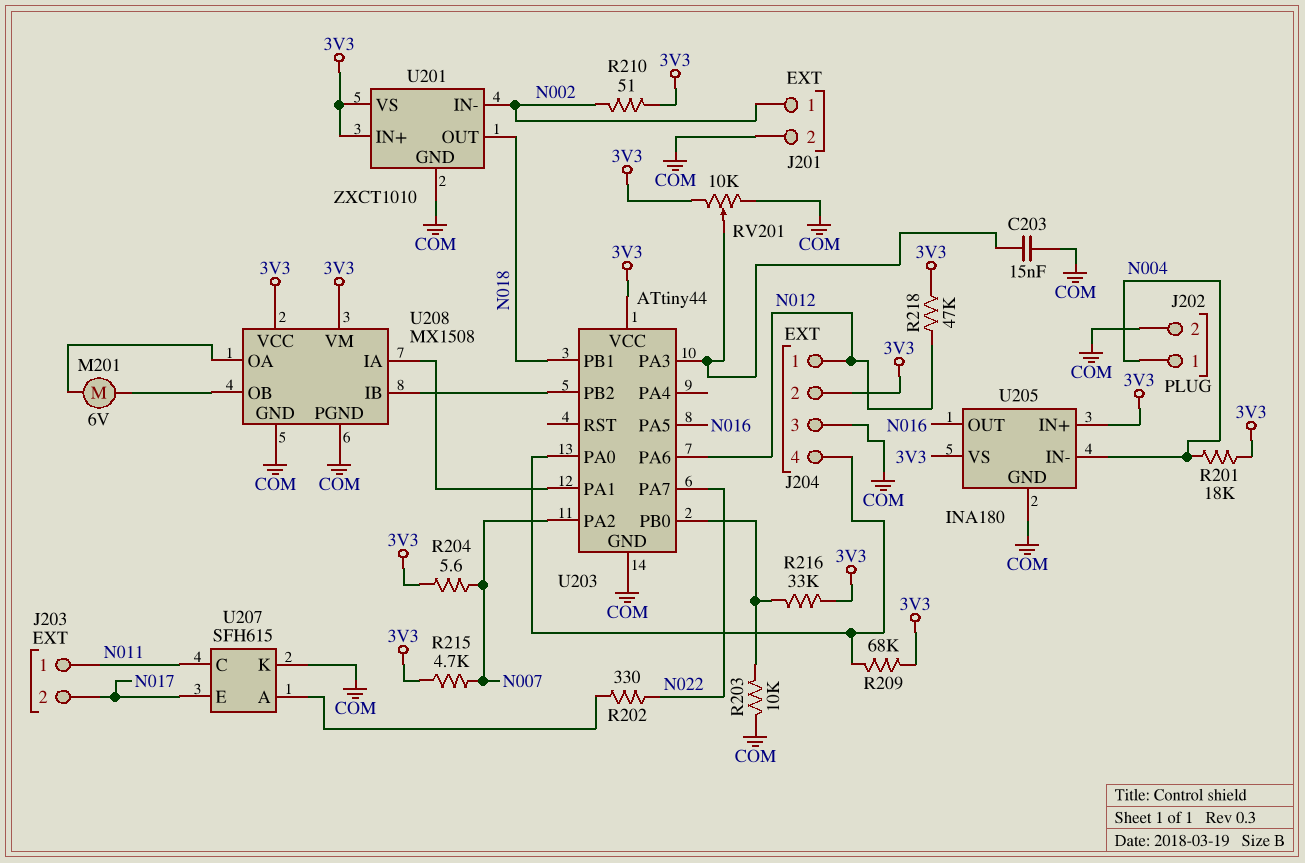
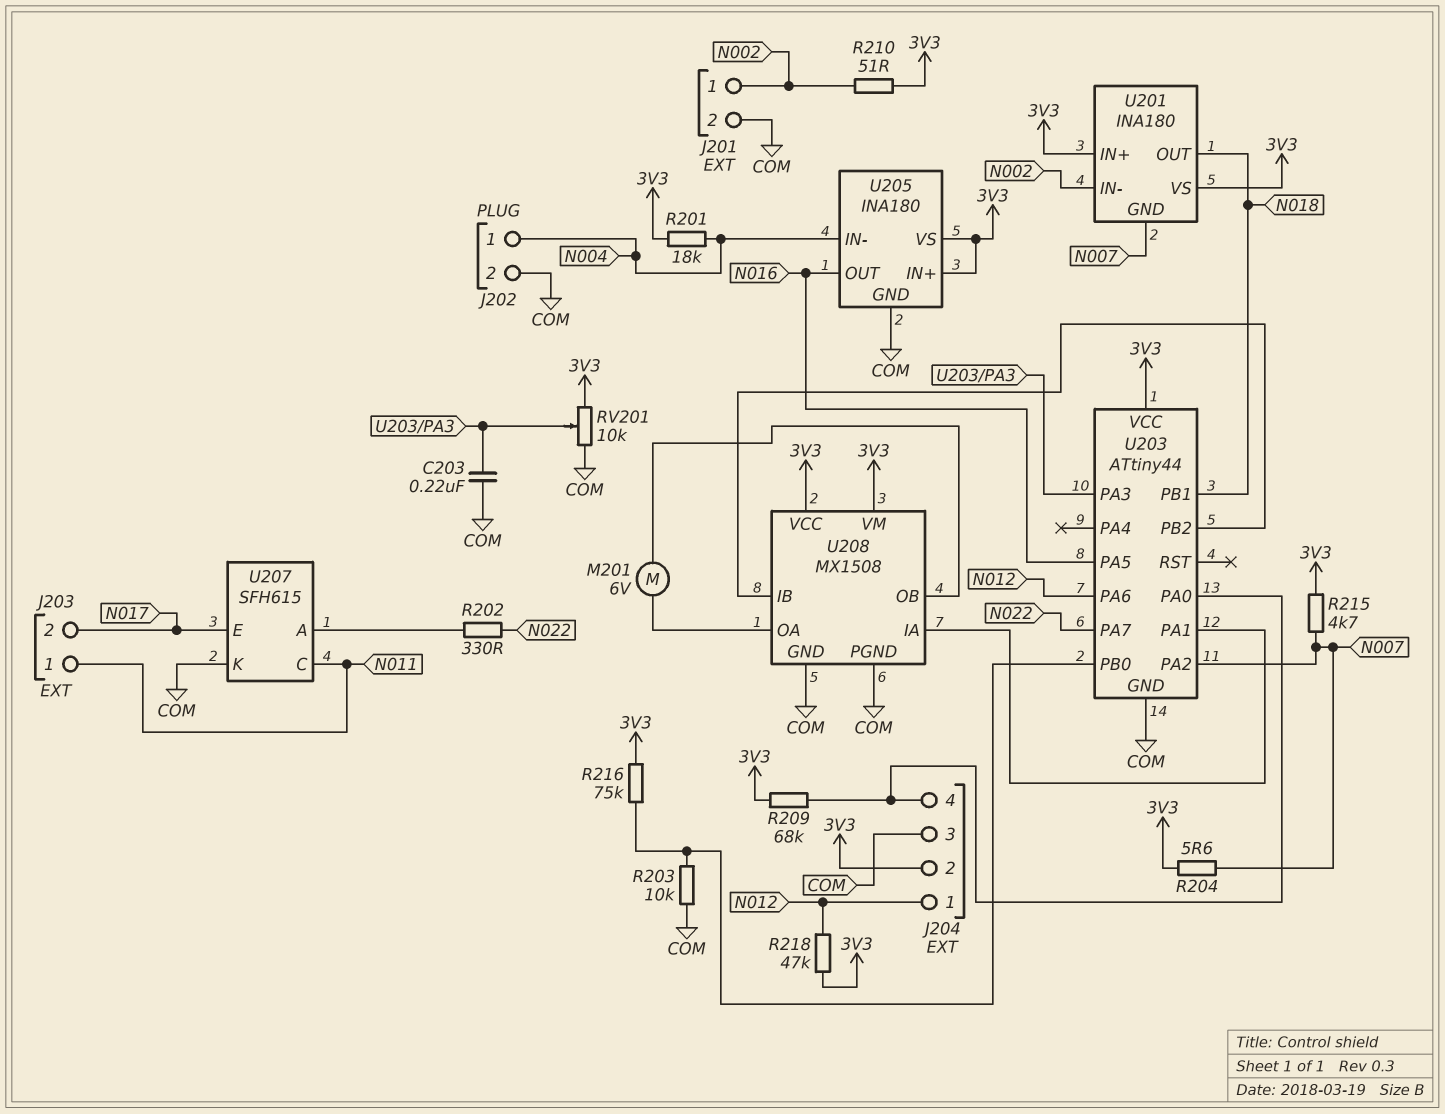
C203: 15nF (COM, U203/PA3) -> 220nF (COM, U203/PA3)
R216: 33k (3V3, U203/PB0) -> 75k (3V3, U203/PB0)
U201: ZXCT1010 -> INA180
U201 pin GND: COM -> N007

